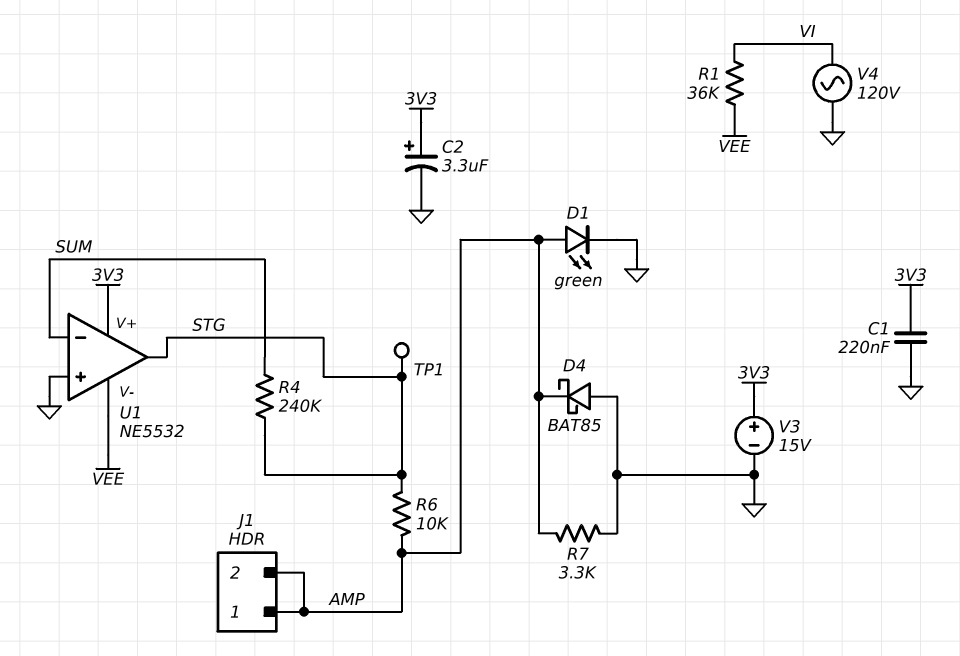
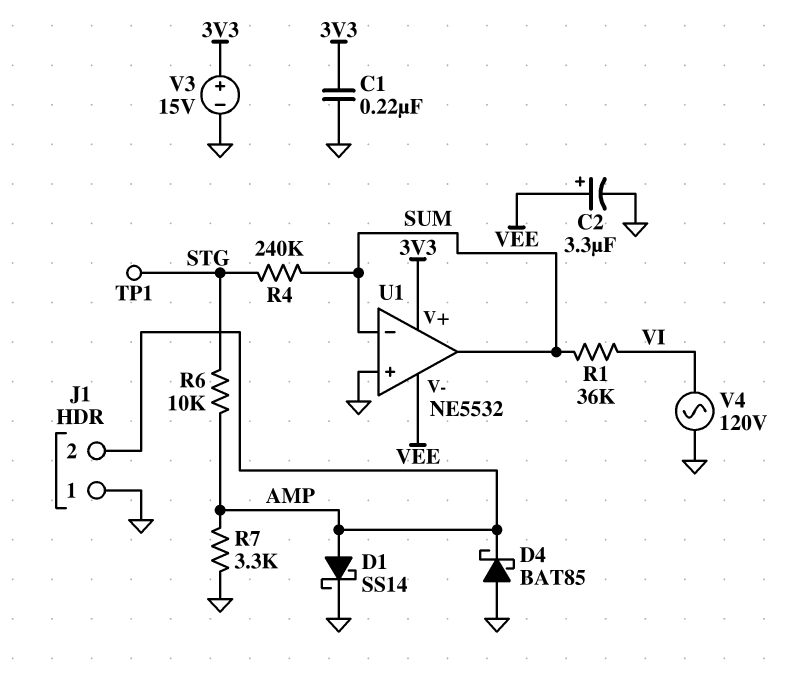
C2: 3.3uF (plus 3V3, minus GND) -> 3.3uF (plus VEE, minus GND)
D1: LED green (A AMP, K GND) -> schottky SS14 (A AMP, K GND)
J1 pin 1: AMP -> GND
R1: 36k (VEE, VI) -> 36k (SUM, VI)
U1 pin out: STG -> SUM

